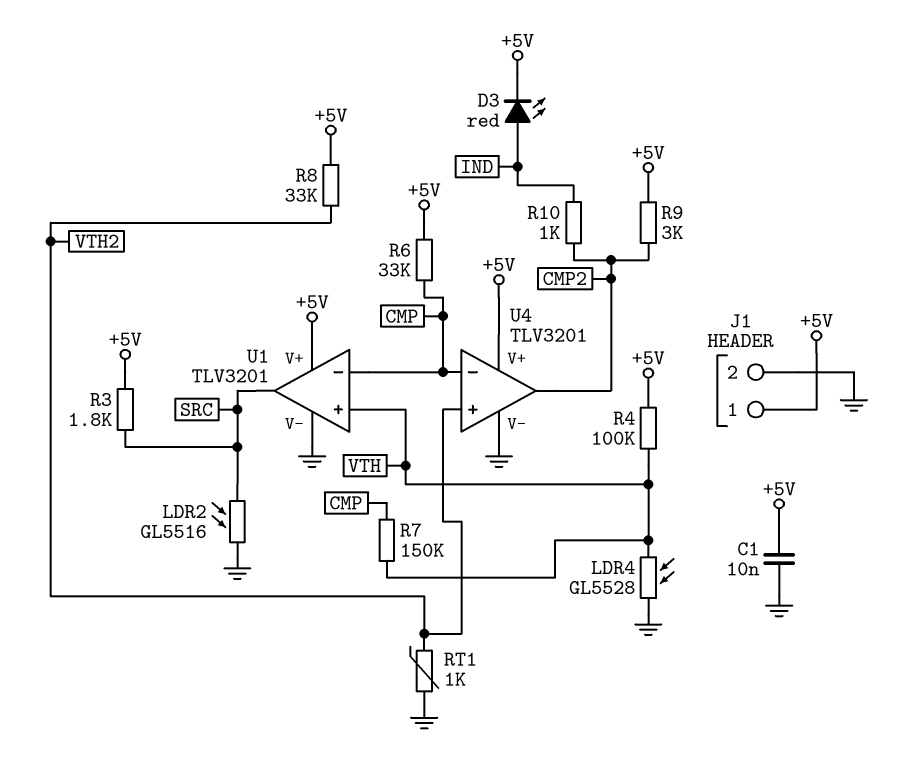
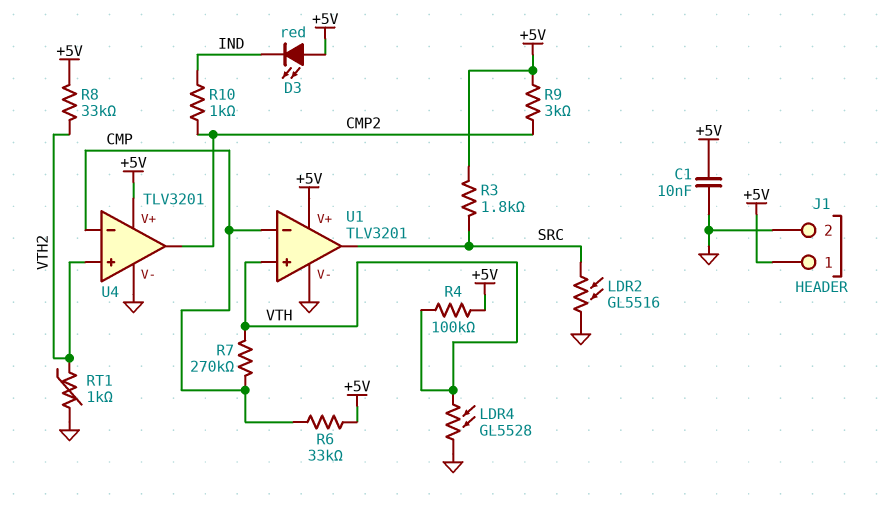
D3: LED red (A IND, K +5V) -> LED red (A +5V, K IND)
R7: 150k (CMP, VTH) -> 270k (CMP, VTH)

